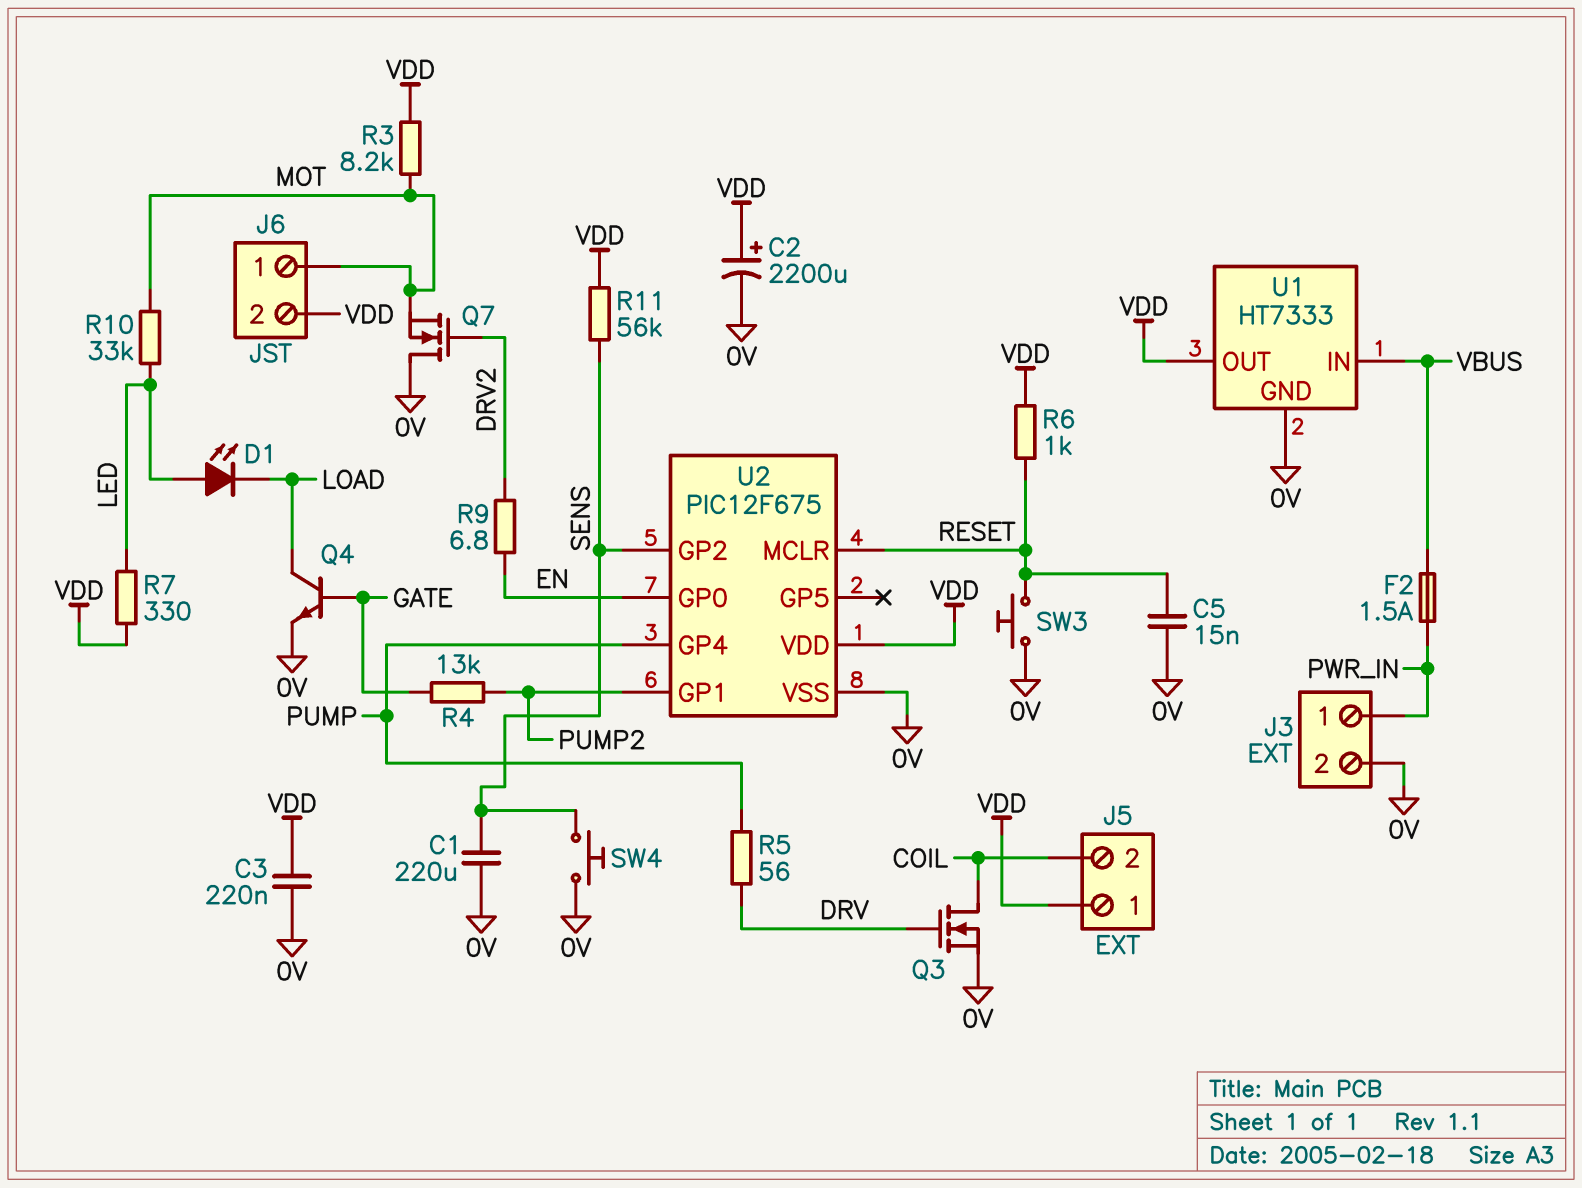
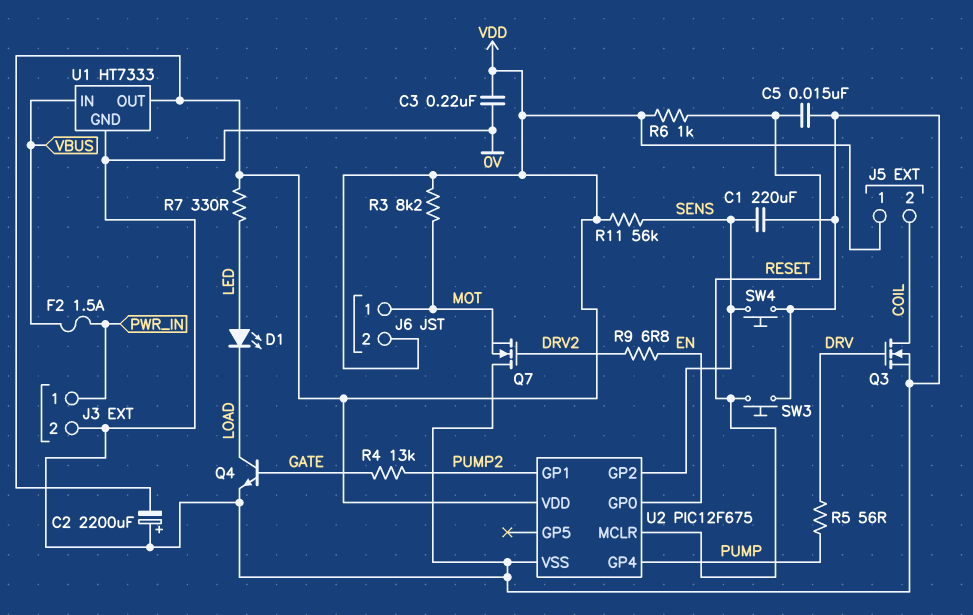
C2: 2200uF (plus VDD, minus 0V) -> 2200uF (plus 0V, minus VDD)
R10: 33k (LED, MOT) -> none

